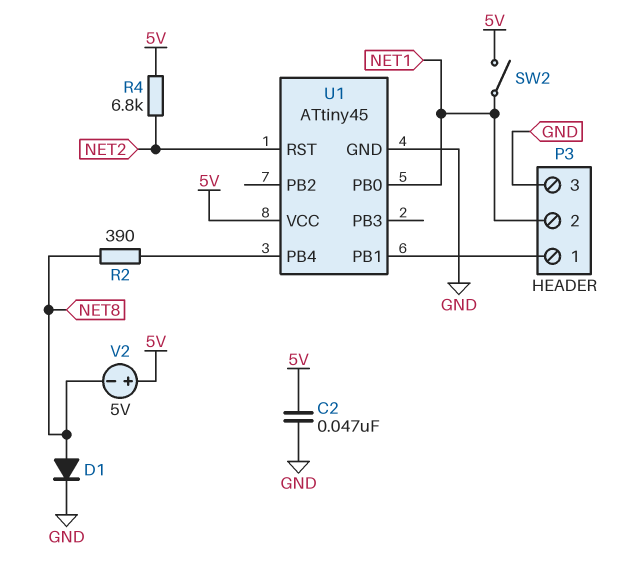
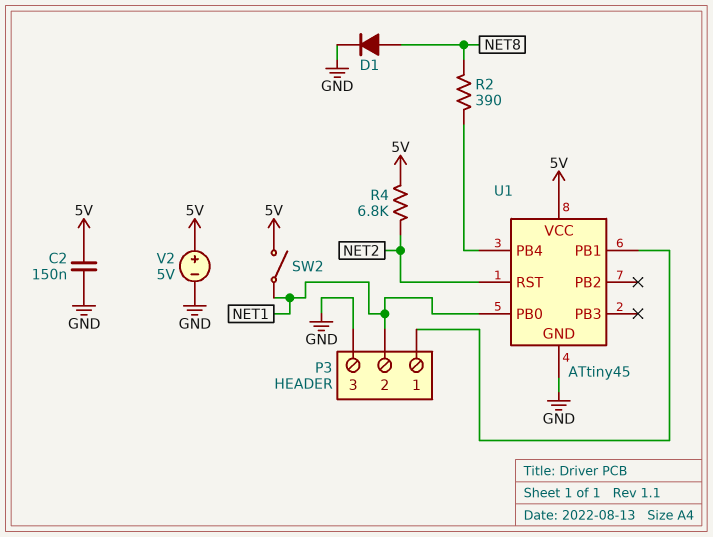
C2: 47nF (5V, GND) -> 150nF (5V, GND)
V2: 5V (plus 5V, minus NET8) -> 5V (plus 5V, minus GND)

